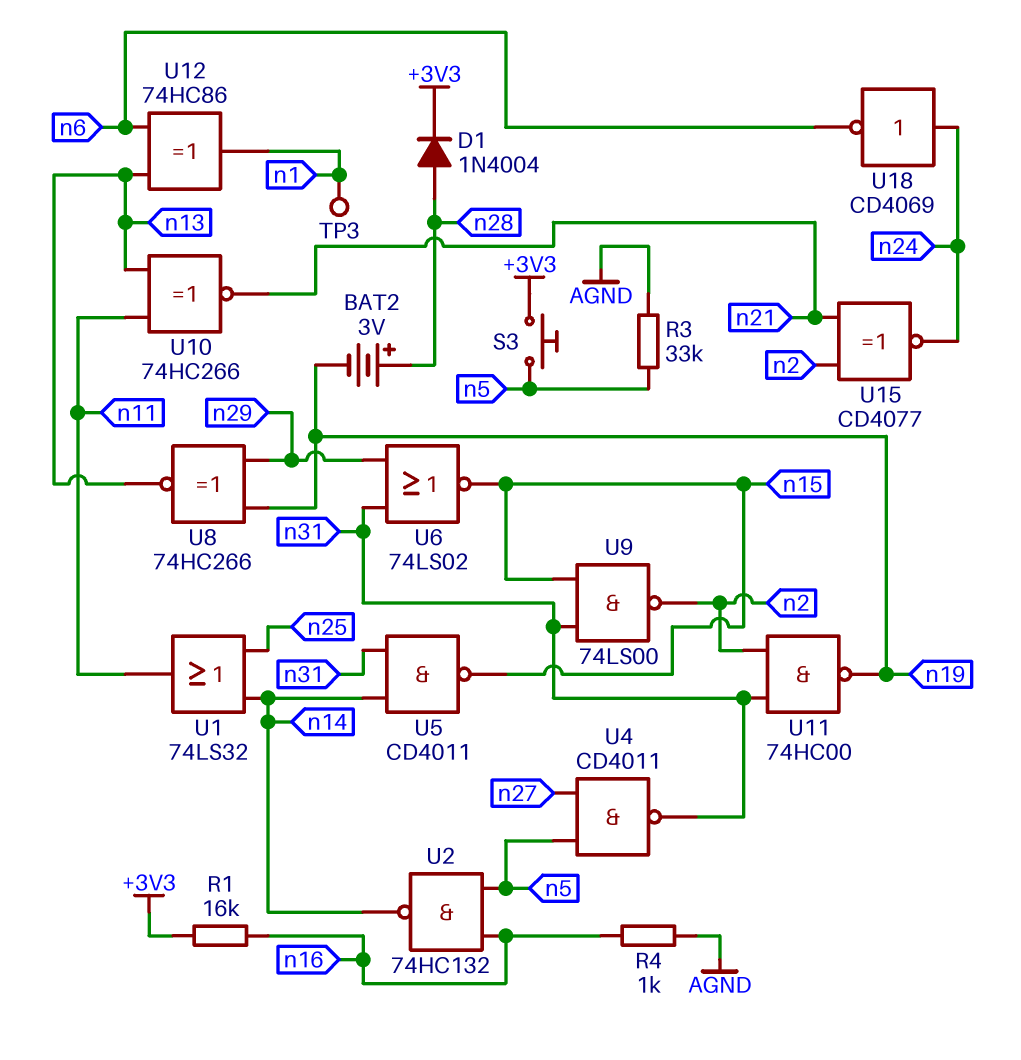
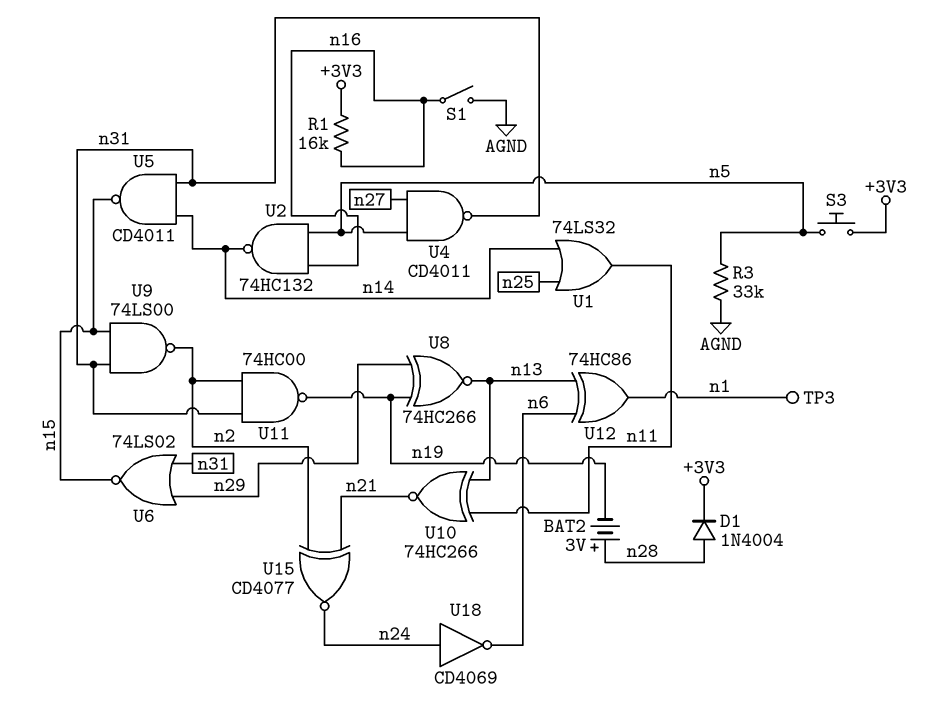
R4: 1k (AGND, n16) -> none
S1: none -> switch (AGND, n16)

